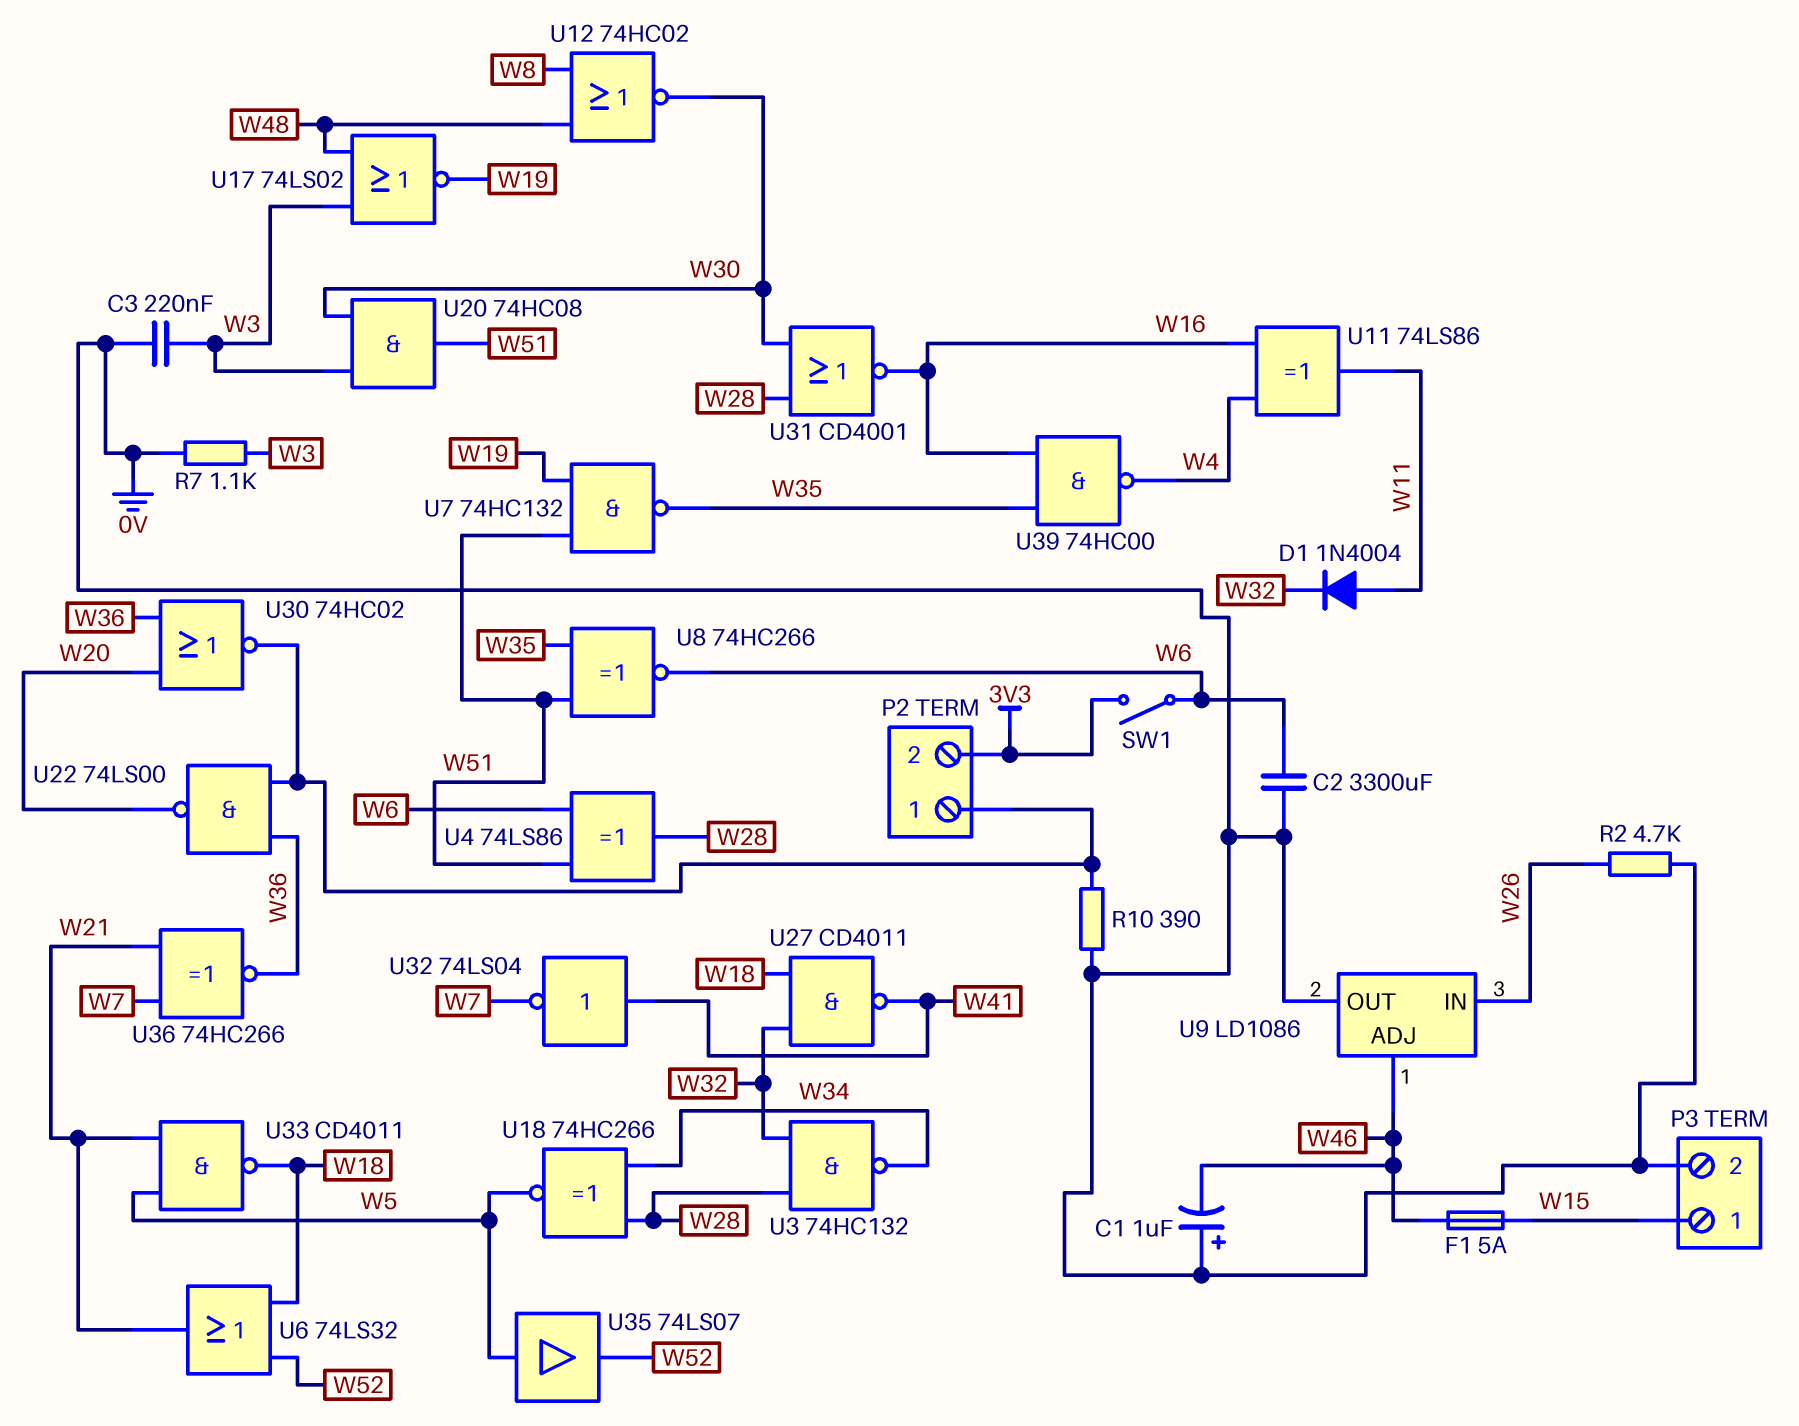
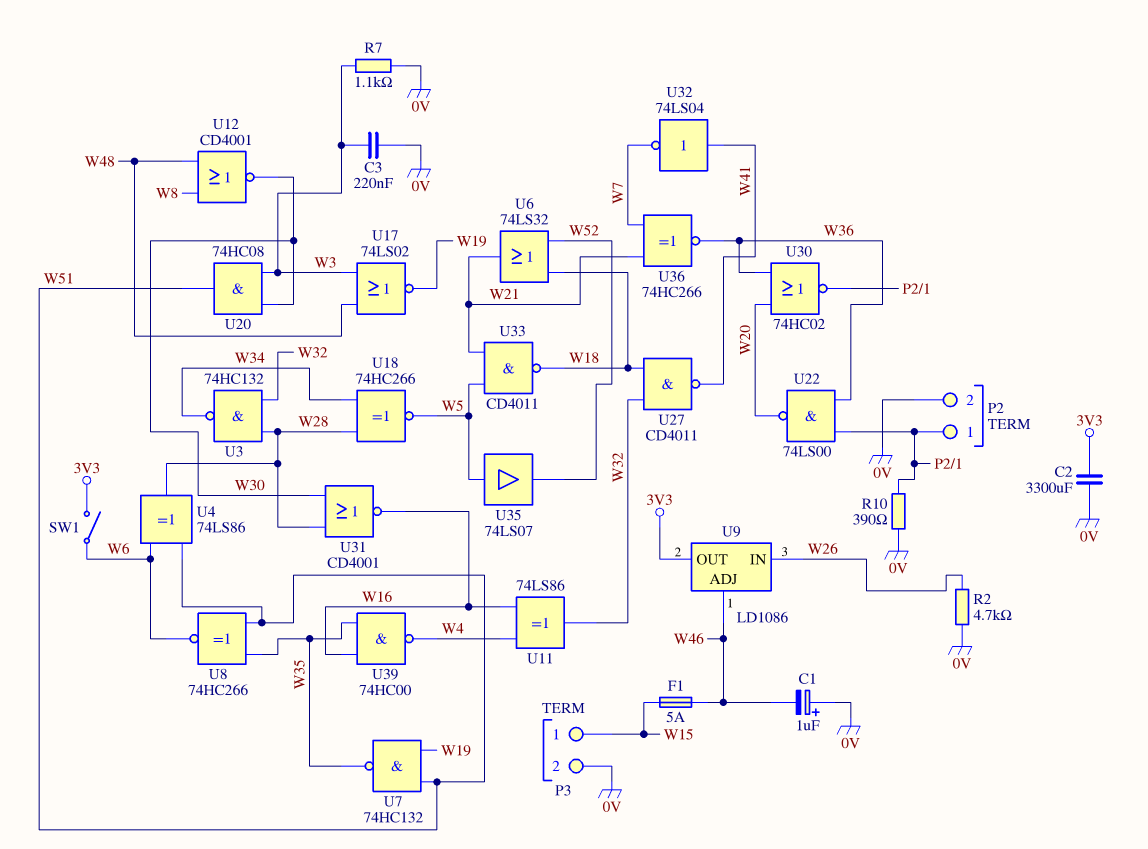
C2: 3300uF (0V, W6) -> 3300uF (0V, 3V3)
D1: diode 1N4004 (A W11, K W32) -> none
P2 pin 2: 3V3 -> 0V
U9 pin OUT: 0V -> 3V3
U11: XOR 74LS86 (in W4, in W16, out W11) -> XOR 74LS86 (in W4, in W16, out W32)
U12: NOR 74HC02 (in W8, in W48, out W30) -> NOR CD4001 (in W8, in W48, out W30)

